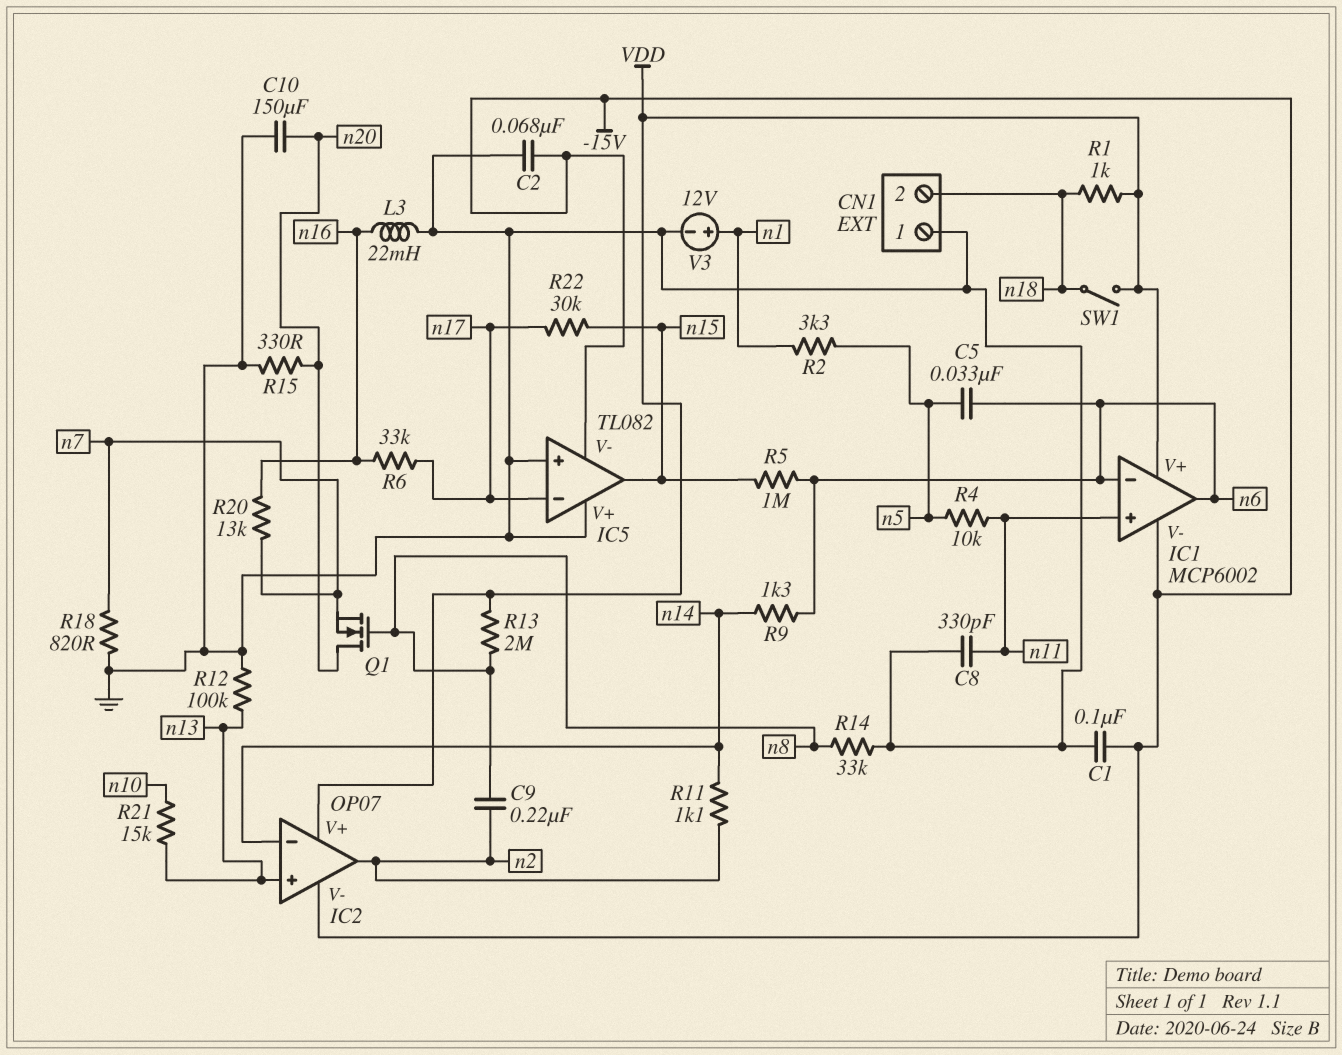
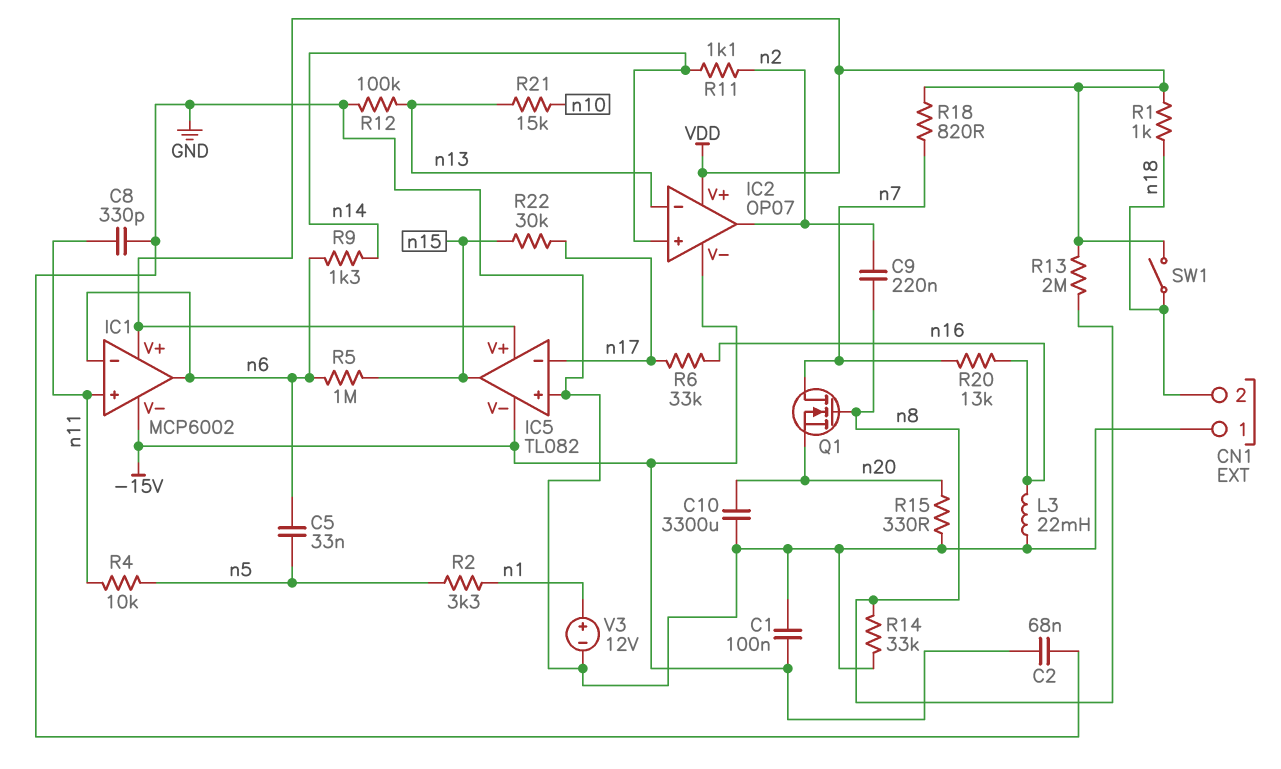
C10: 150uF (GND, n20) -> 3300uF (GND, n20)
IC2 pin in+: n13 -> n14
IC2 pin in-: n14 -> n13
IC5 pin V+: GND -> VDD
Q1: NMOS (G n8, D n20, S n7) -> NMOS (G n8, D n7, S n20)
R18: 820 (GND, n7) -> 820 (VDD, n7)

